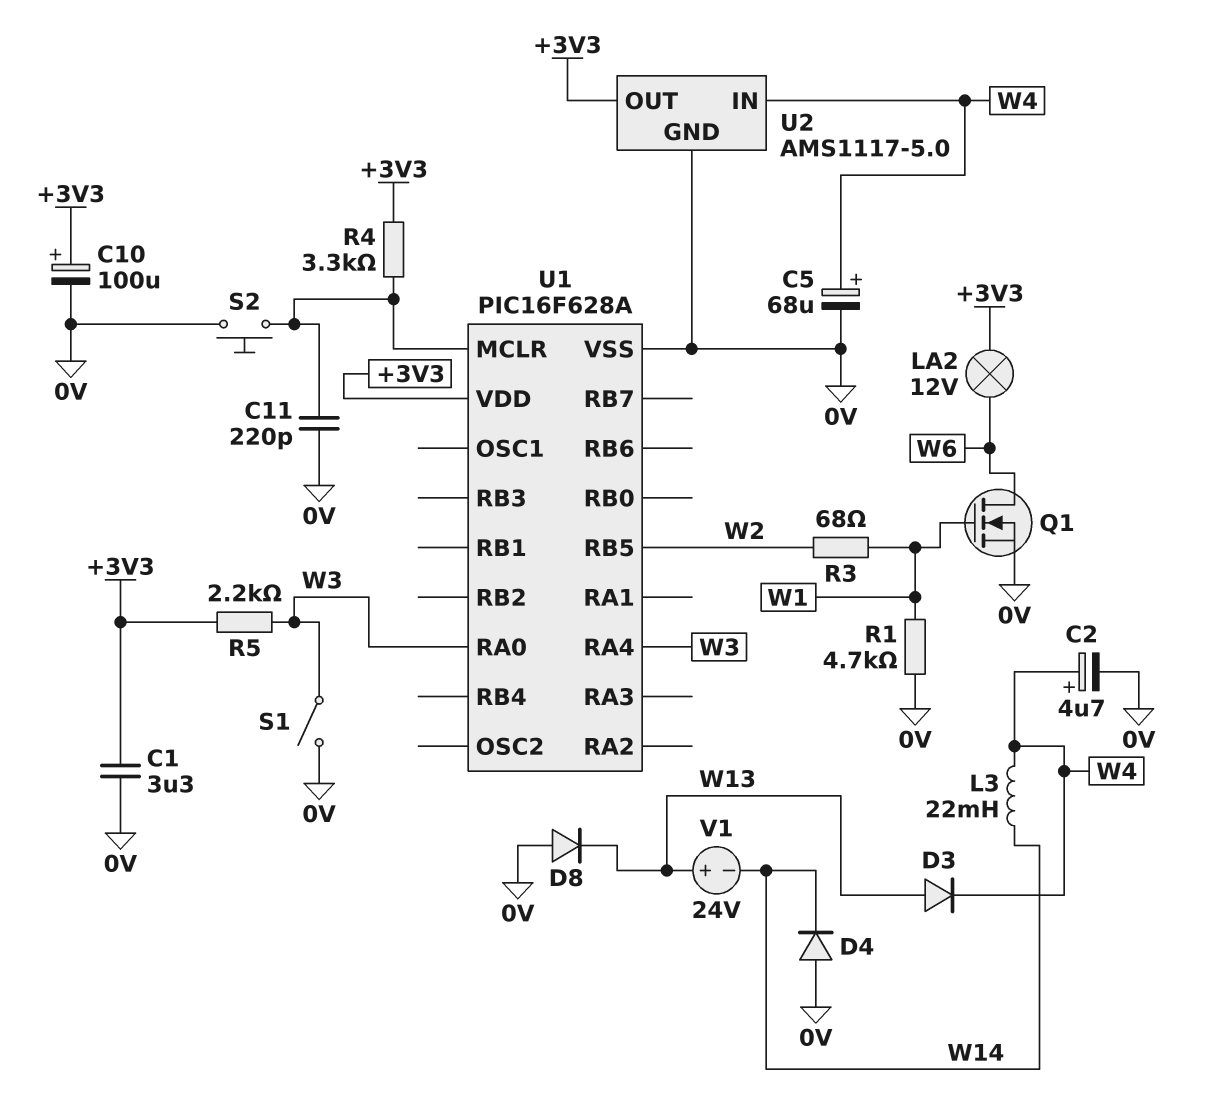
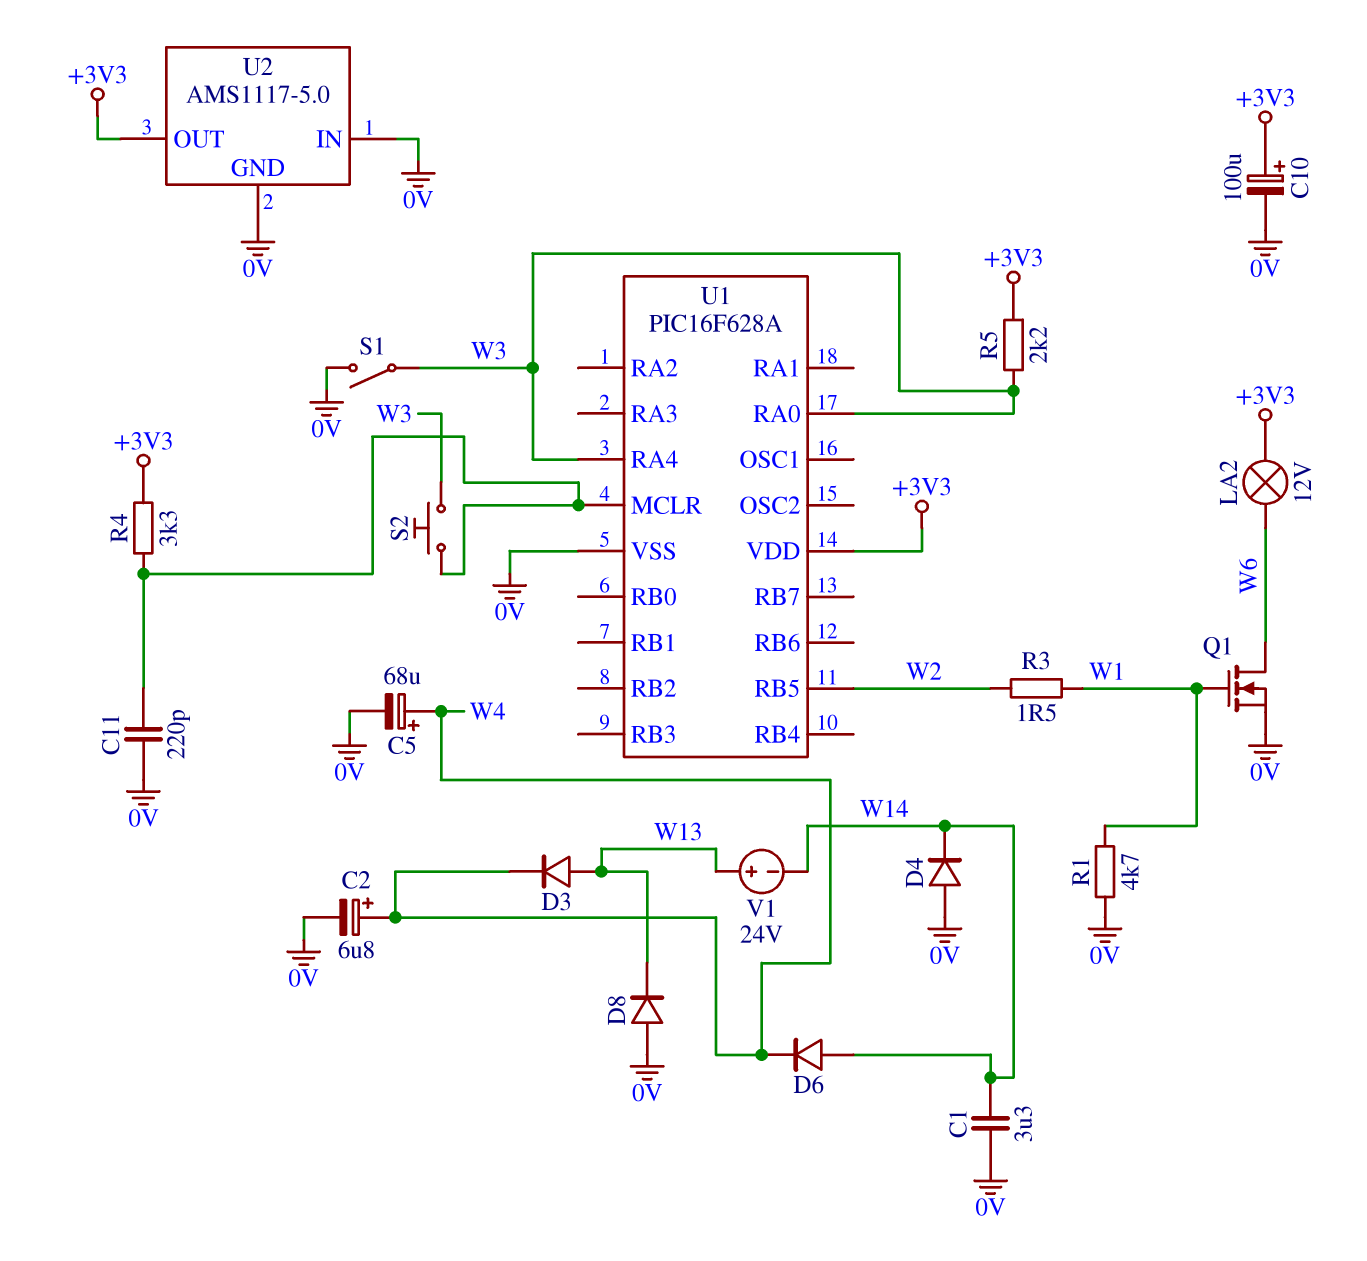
C1: 3.3uF (+3V3, 0V) -> 3.3uF (0V, W14)
C2: 4.7uF (plus W4, minus 0V) -> 6.8uF (plus W4, minus 0V)
D6: none -> diode (A W14, K W4)
L3: 22mH (W4, W14) -> none
R3: 68 (W1, W2) -> 1.5 (W1, W2)
S2: button (0V, U1/MCLR) -> button (U1/MCLR, W3)
U2 pin IN: W4 -> 0V

